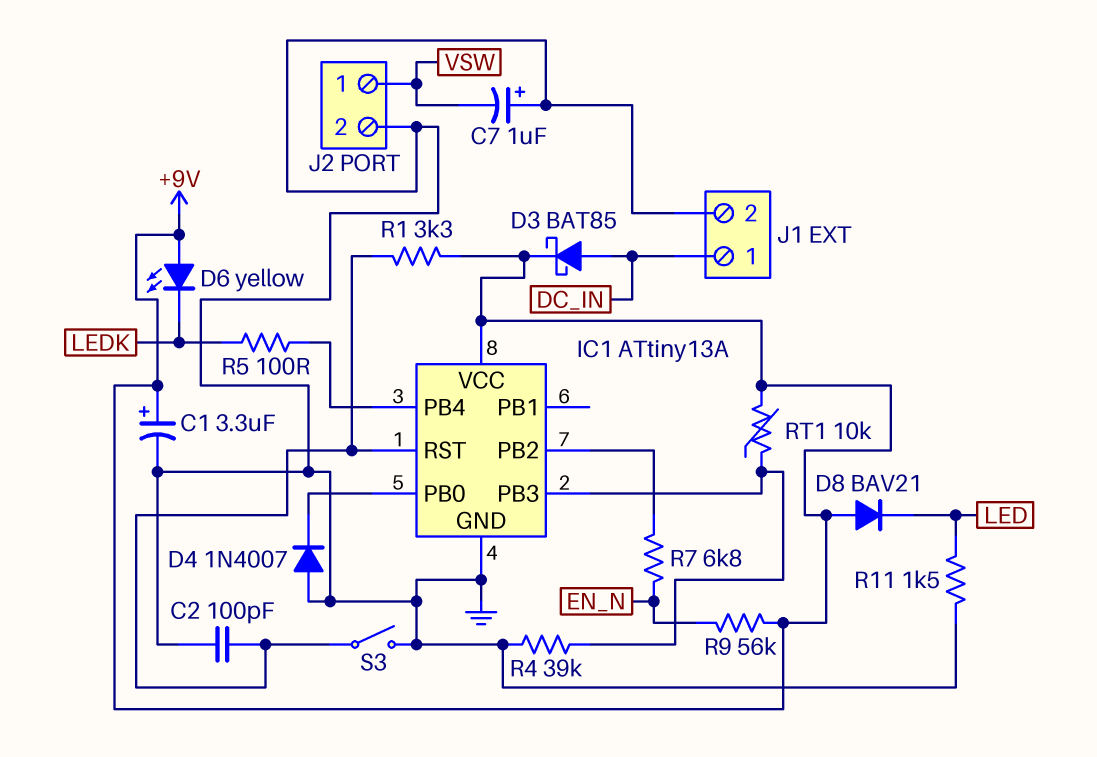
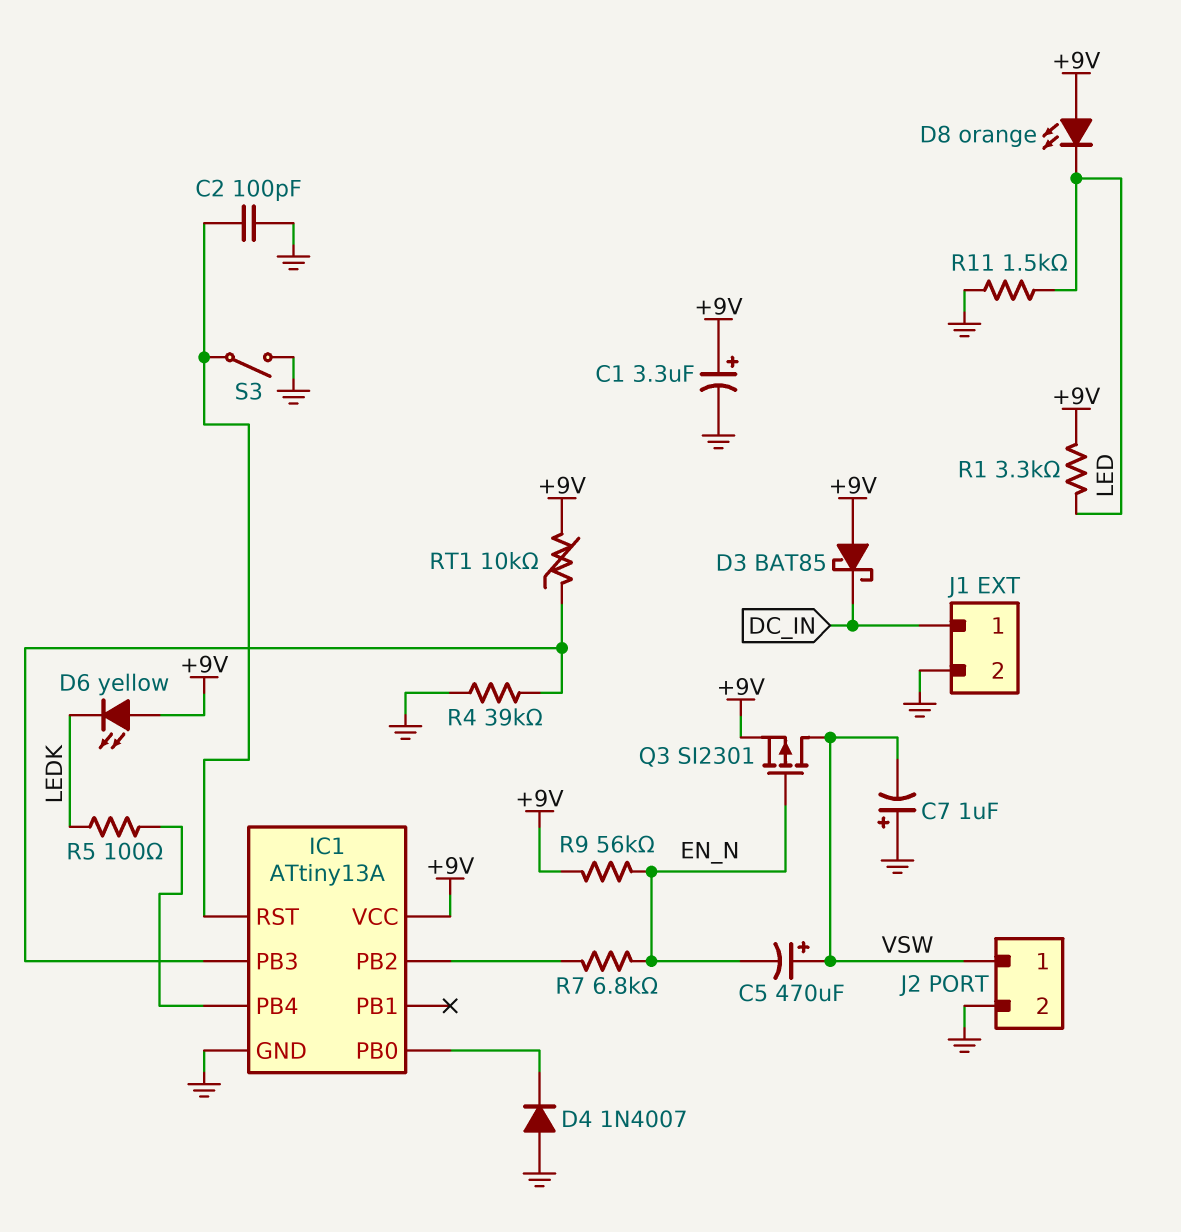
C5: none -> 470uF (plus VSW, minus EN_N)
D3: schottky BAT85 (A DC_IN, K +9V) -> schottky BAT85 (A +9V, K DC_IN)
D8: diode BAV21 (A +9V, K LED) -> LED orange (A +9V, K LED)
Q3: none -> PMOS SI2301 (G EN_N, D VSW, S +9V)
R1: 3.3k (+9V, IC1/RST) -> 3.3k (+9V, LED)

